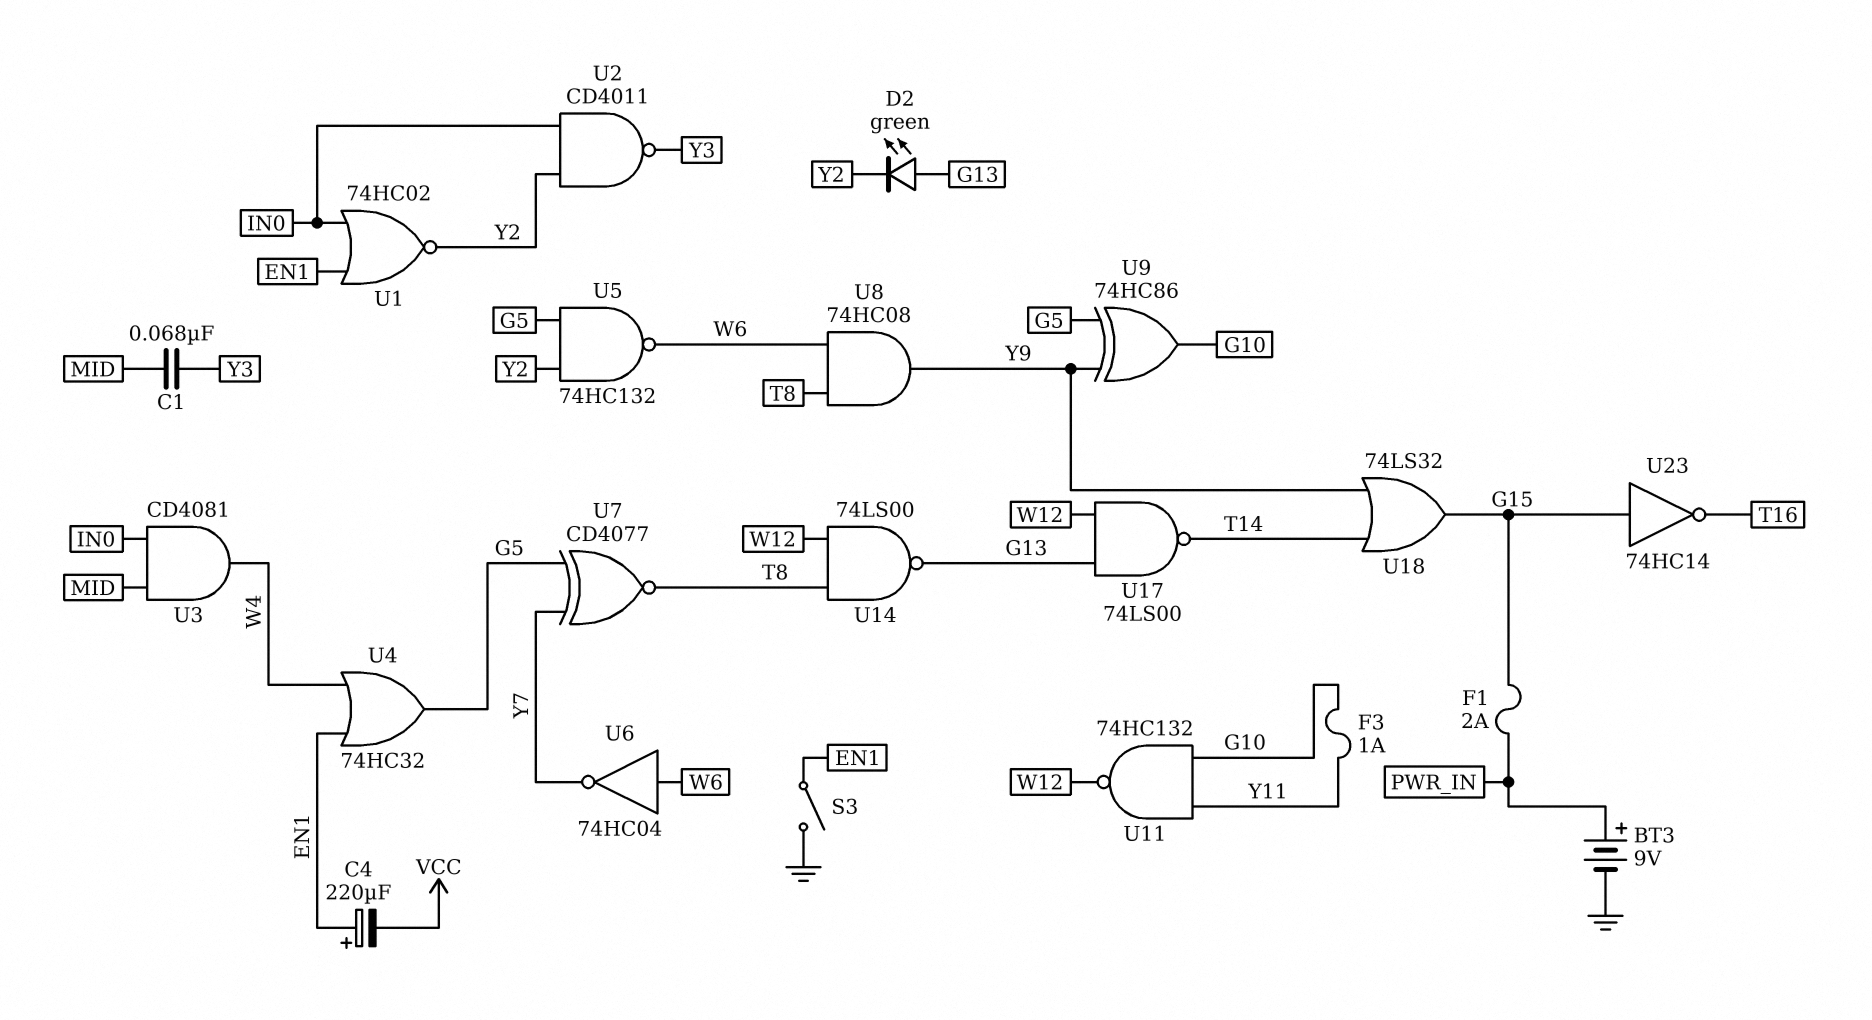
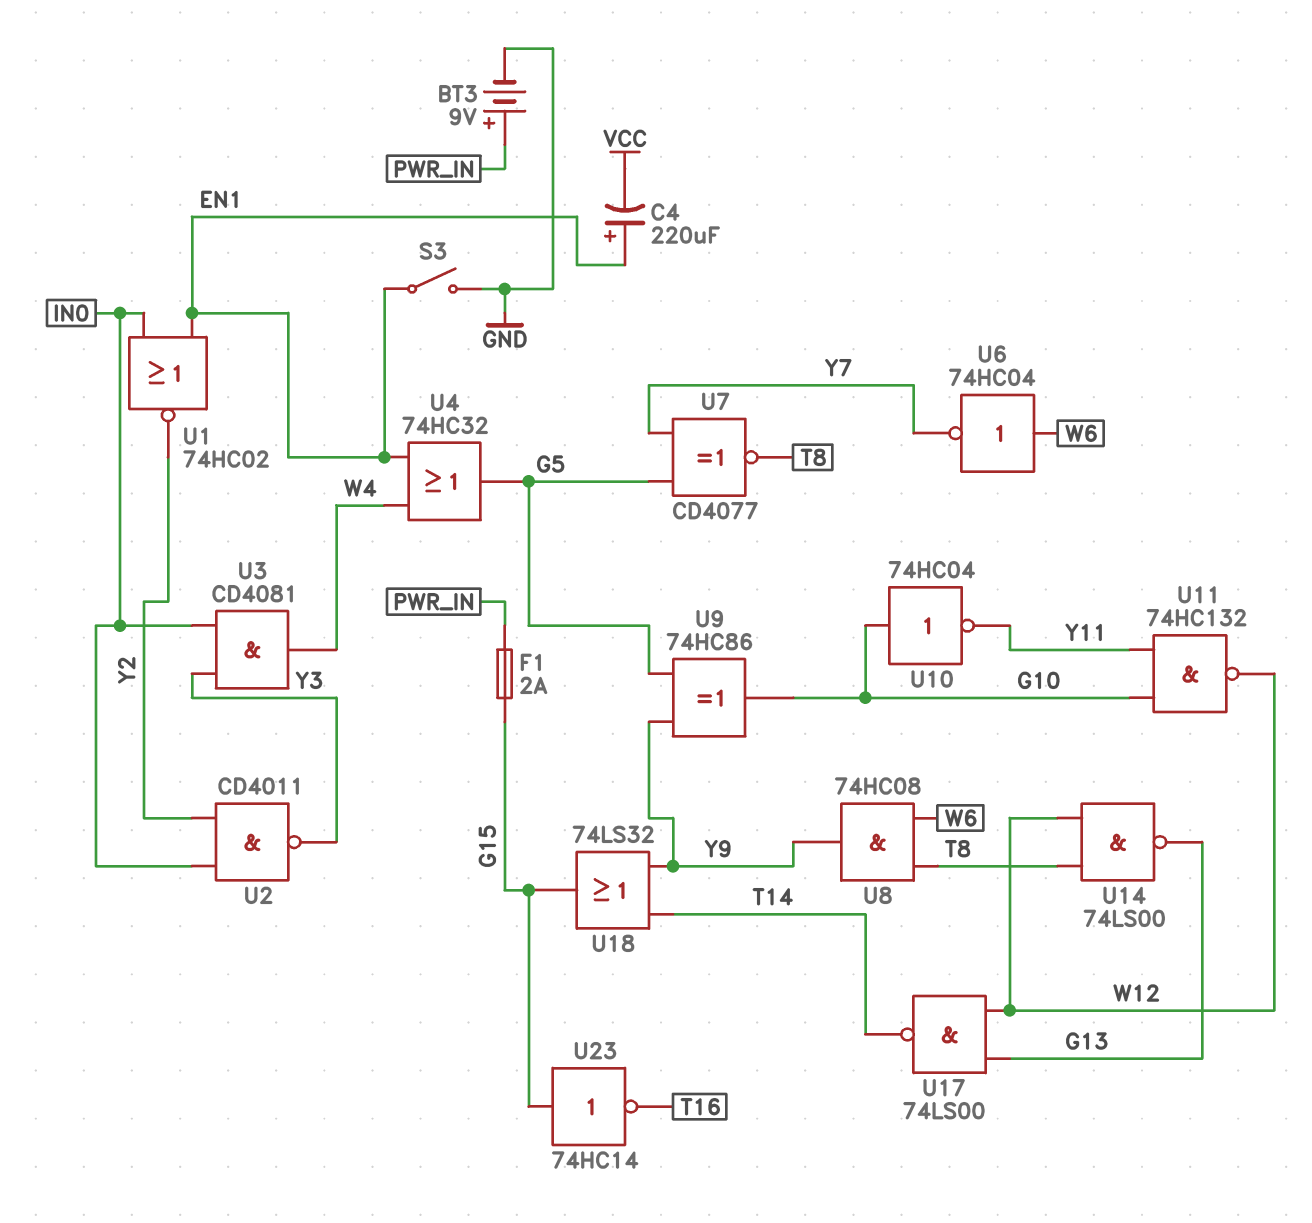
C1: 68nF (MID, Y3) -> none
D2: LED green (A G13, K Y2) -> none
F3: 1A (G10, Y11) -> none
U3: AND CD4081 (in IN0, in MID, out W4) -> AND CD4081 (in IN0, in Y3, out W4)
U5: NAND 74HC132 (in G5, in Y2, out W6) -> none
U10: none -> NOT 74HC04 (in G10, out Y11)

